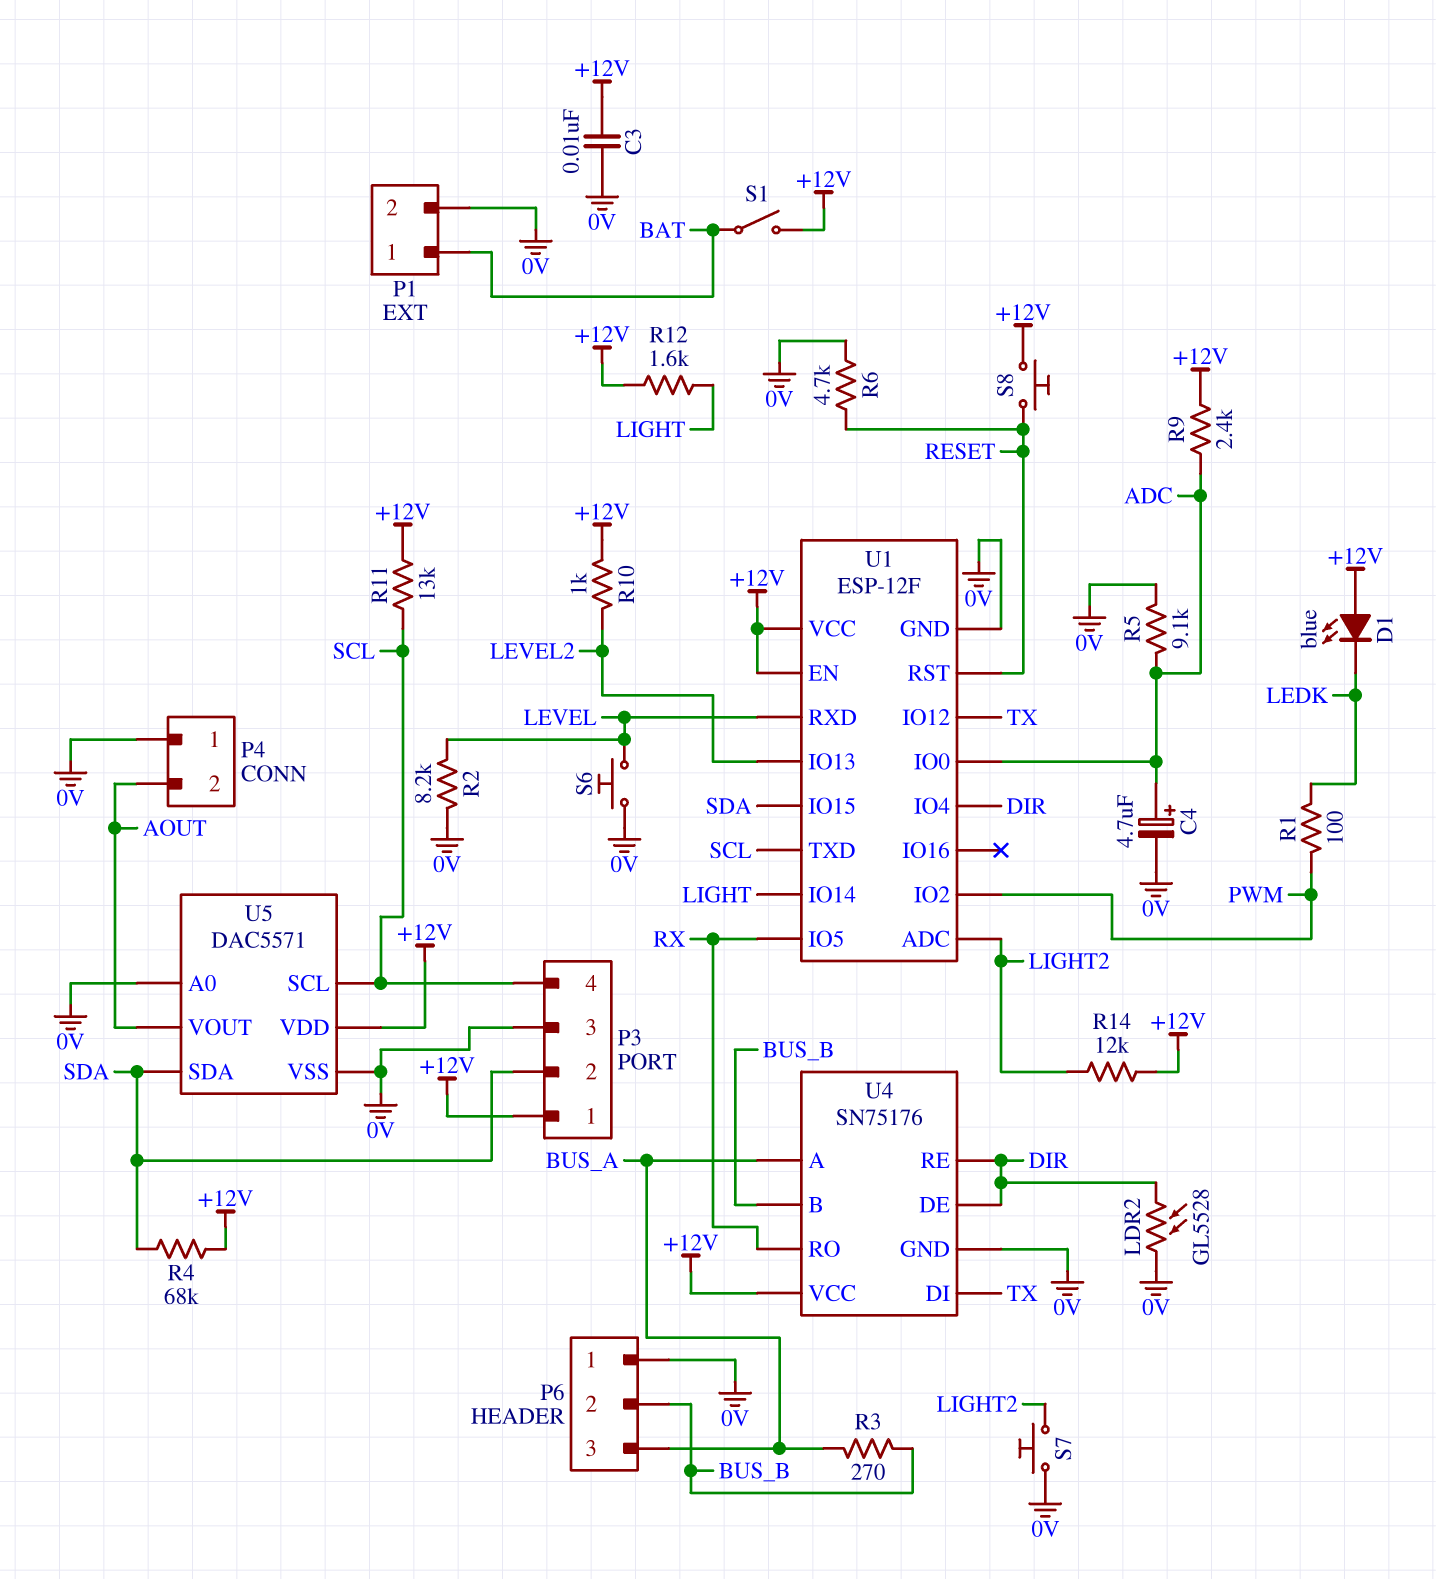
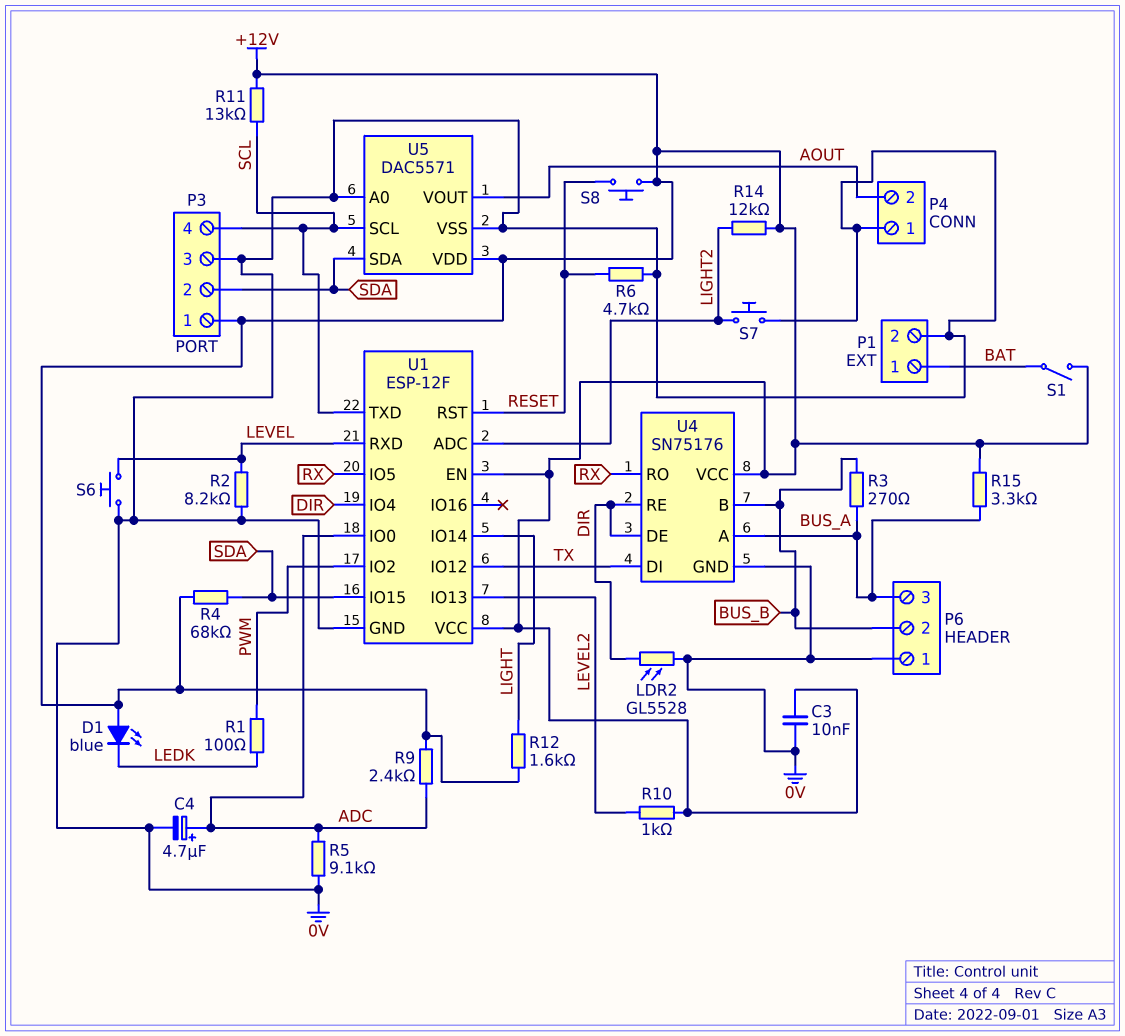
R15: none -> 3.3k (+12V, BUS_A)

